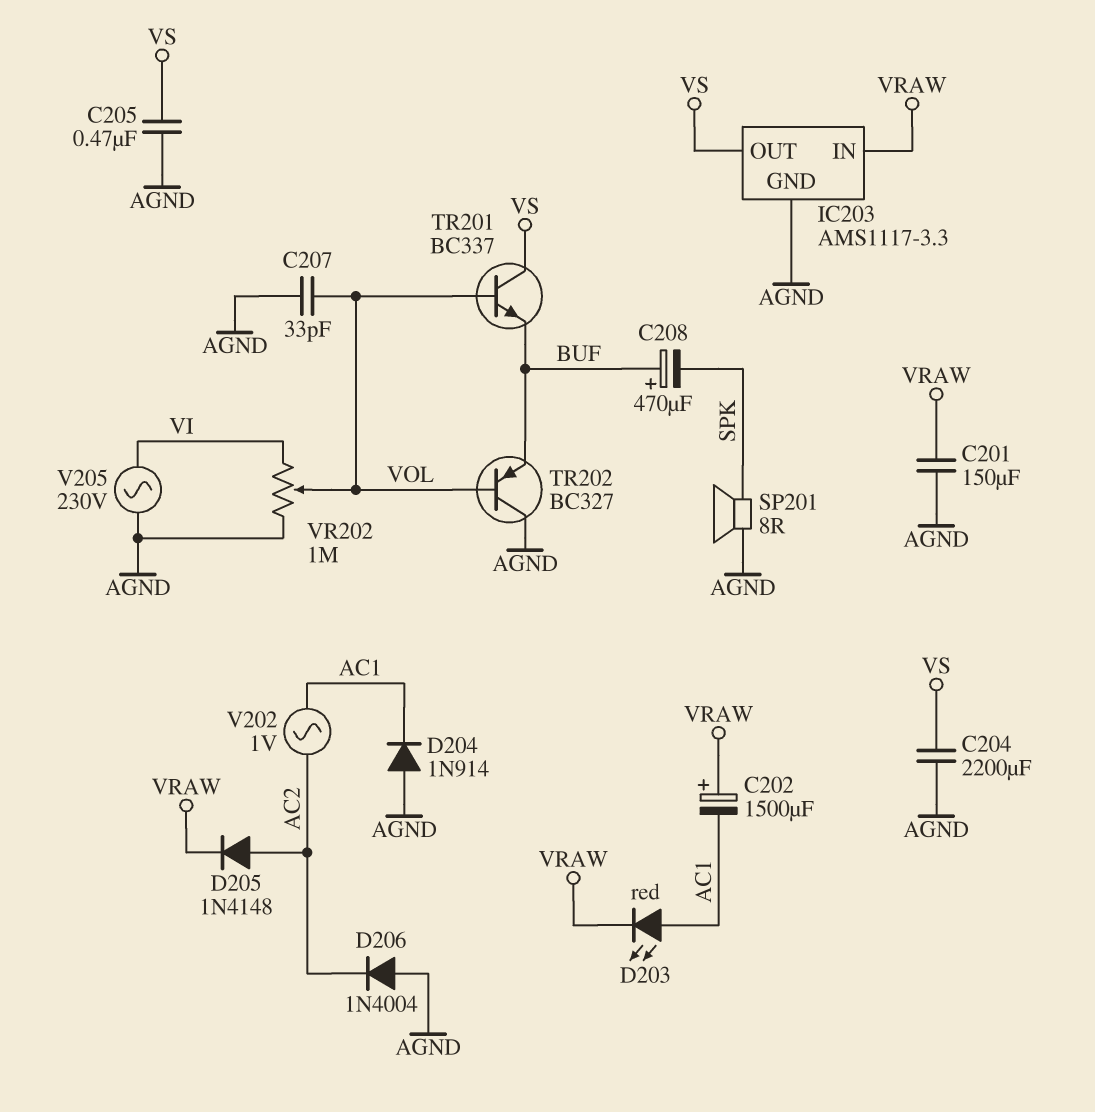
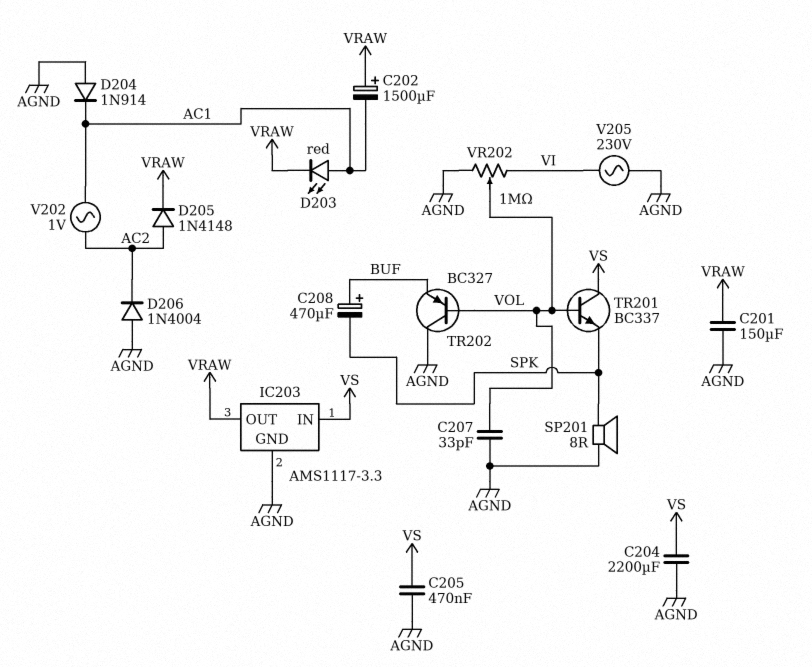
IC203 pin IN: VRAW -> VS
IC203 pin OUT: VS -> VRAW
TR201: NPN BC337 (B VOL, C VS, E BUF) -> NPN BC337 (B VOL, C VS, E SPK)

